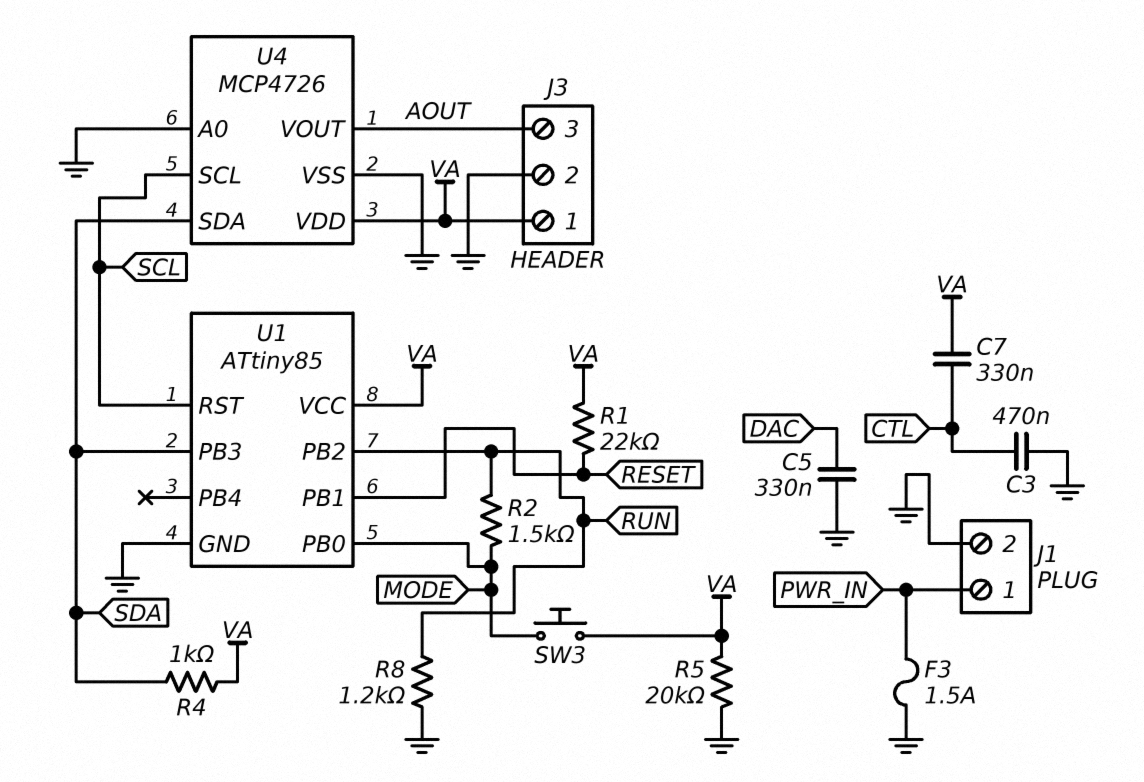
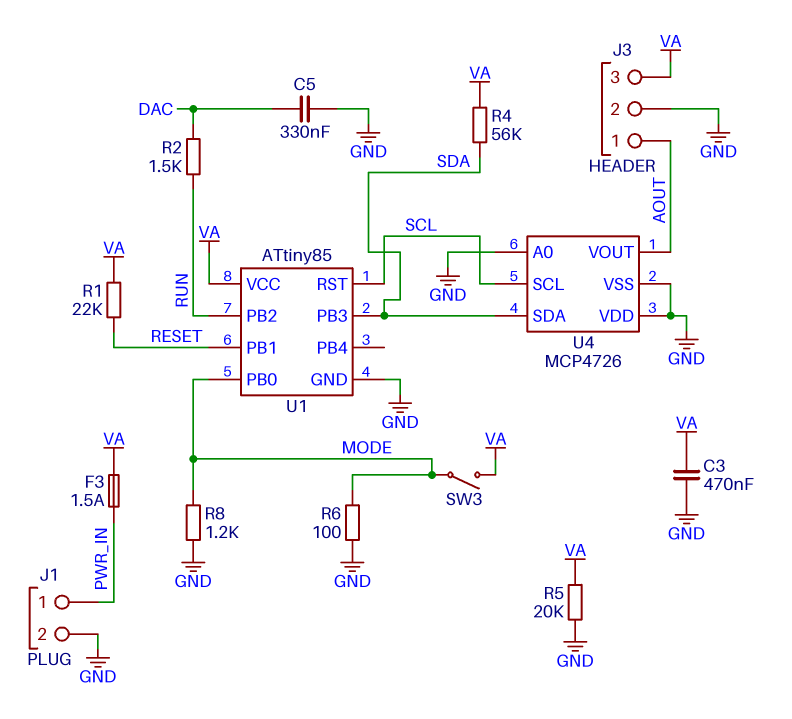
C3: 470nF (CTL, GND) -> 470nF (GND, VA)
C7: 330nF (CTL, VA) -> none
F3: 1.5A (GND, PWR_IN) -> 1.5A (PWR_IN, VA)
J3 pin 1: VA -> AOUT
J3 pin 3: AOUT -> VA
R2: 1.5k (MODE, RUN) -> 1.5k (DAC, RUN)
R4: 1k (SDA, VA) -> 56k (SDA, VA)
R6: none -> 100 (GND, MODE)
R8: 1.2k (GND, RUN) -> 1.2k (GND, MODE)
SW3: button (MODE, VA) -> switch (MODE, VA)
U4 pin VDD: VA -> GND

